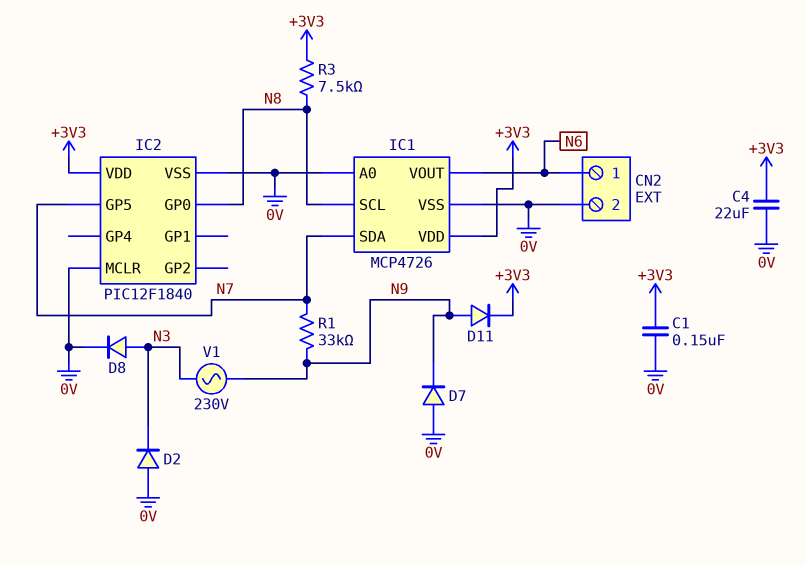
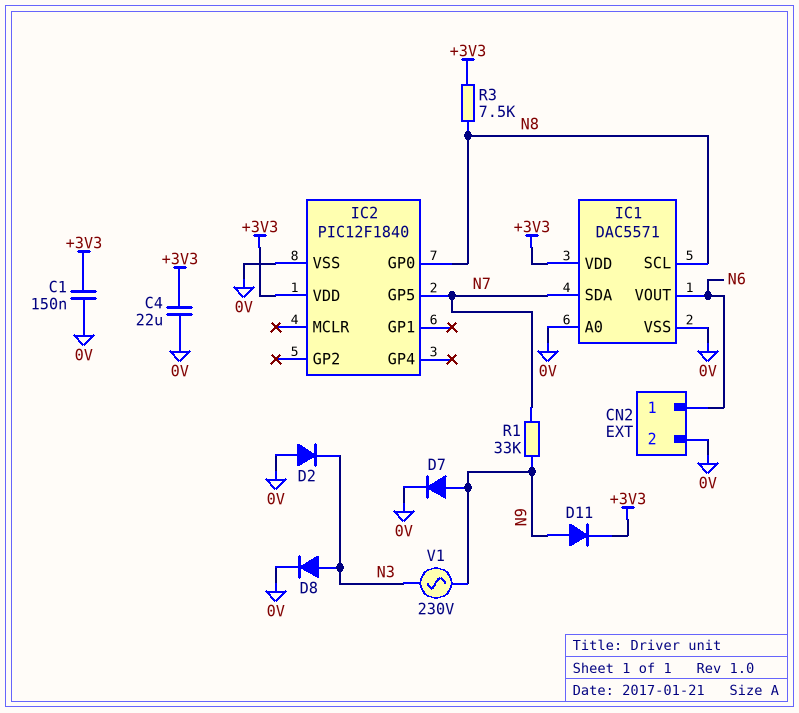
D7: diode (A 0V, K N9) -> diode (A N9, K 0V)
IC1: MCP4726 -> DAC5571
IC2 pin MCLR: 0V -> none

